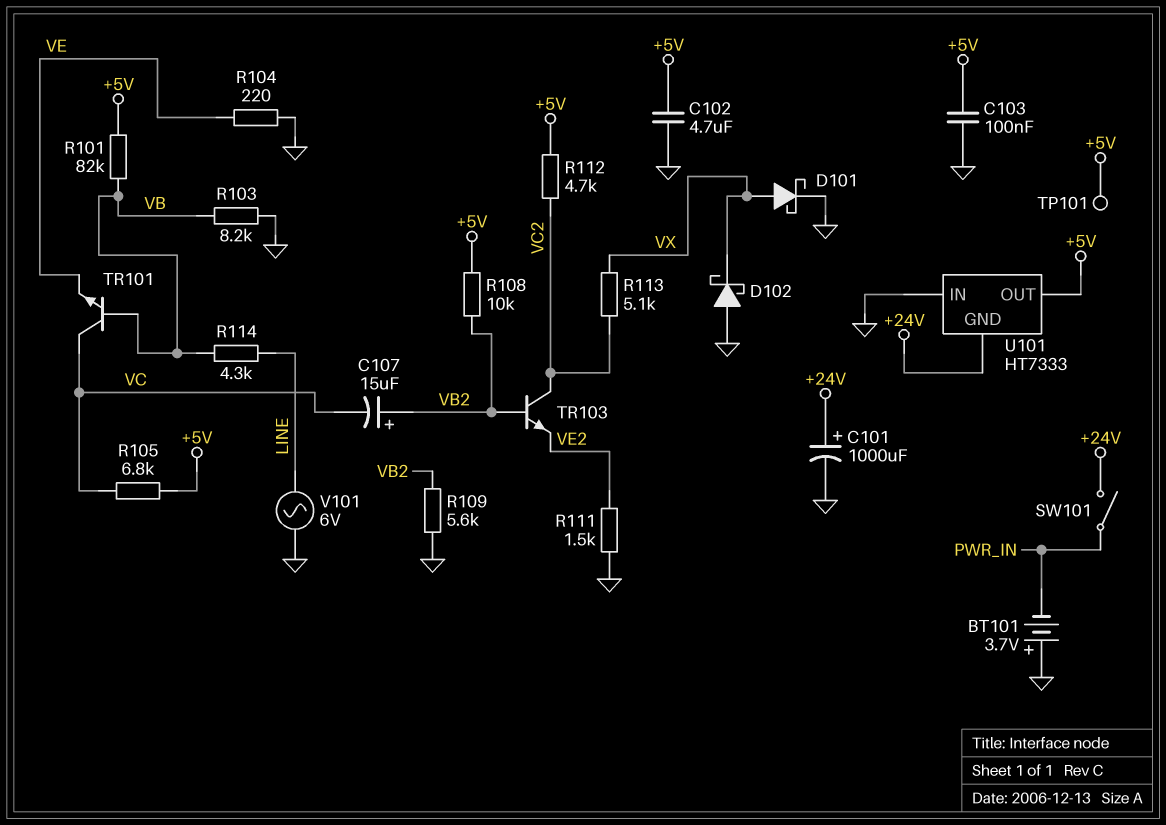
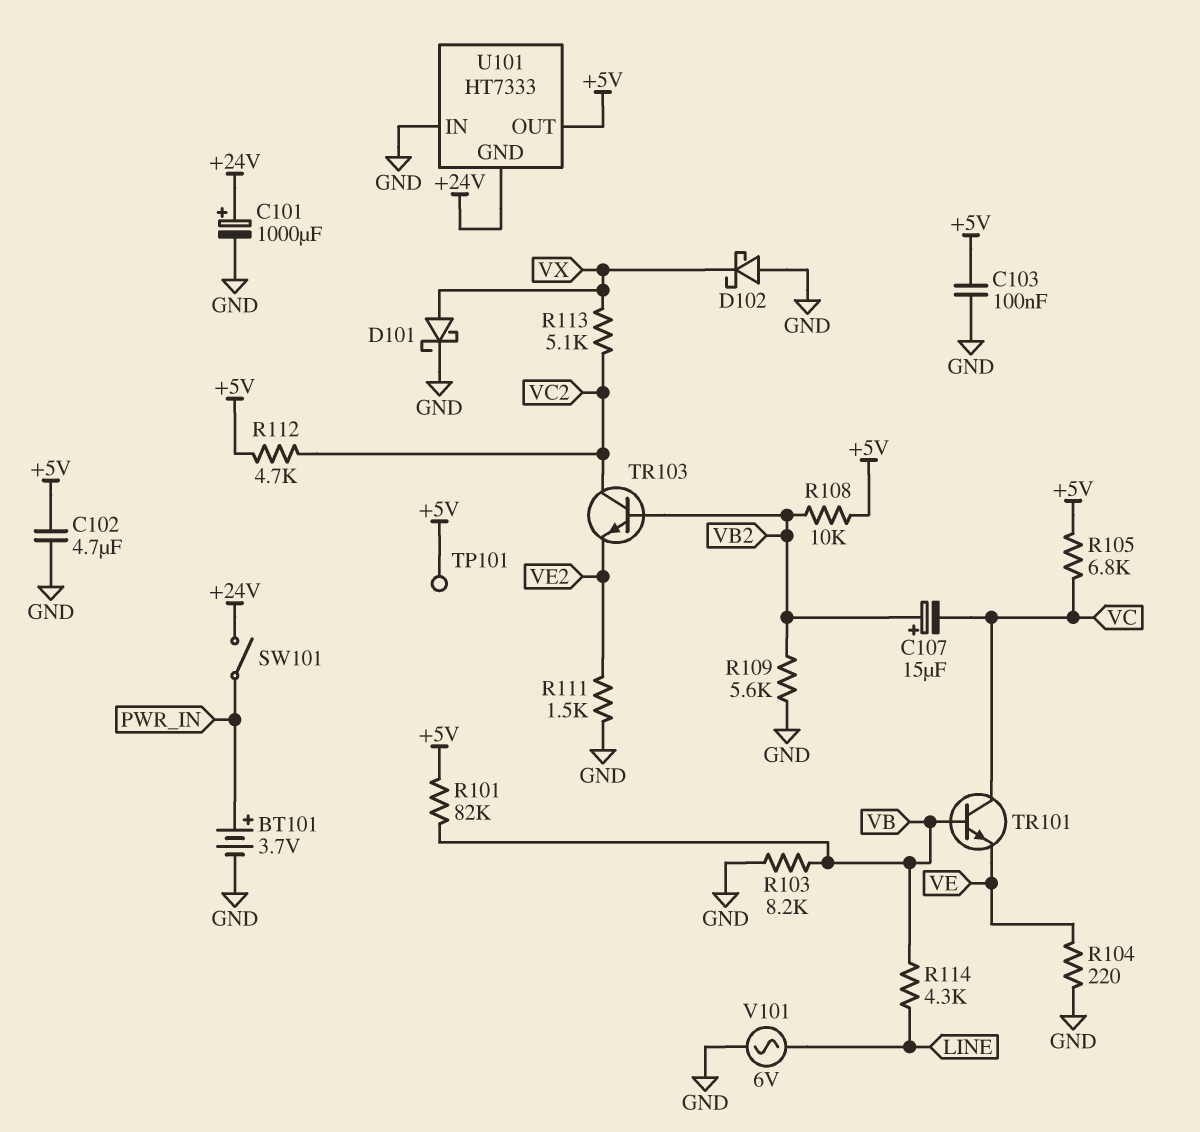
BT101: 3.7V (plus GND, minus PWR_IN) -> 3.7V (plus PWR_IN, minus GND)

